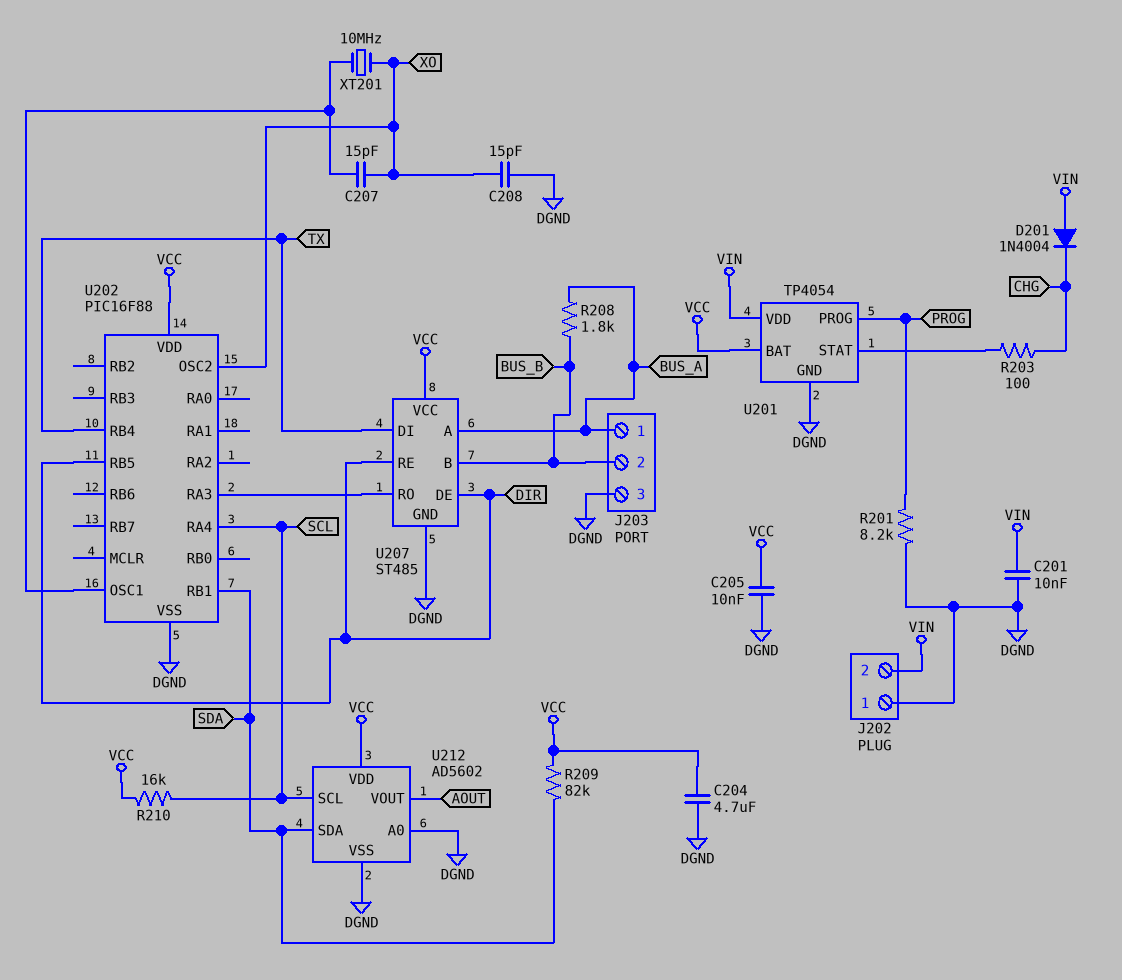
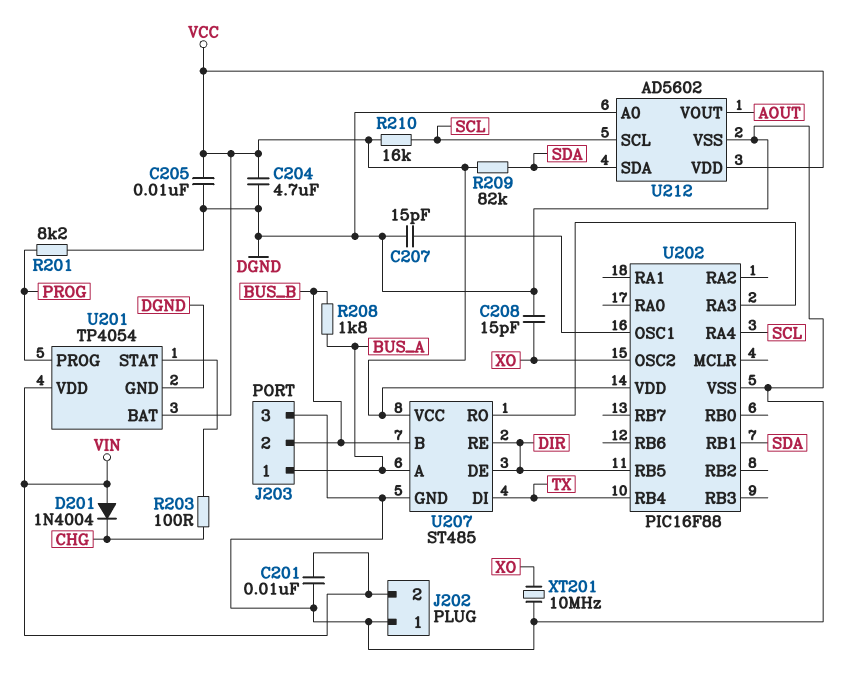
C207: 15pF (U202/OSC1, XO) -> 15pF (DGND, U202/OSC1)
XT201: 10MHz (U202/OSC1, XO) -> 10MHz (DGND, XO)

